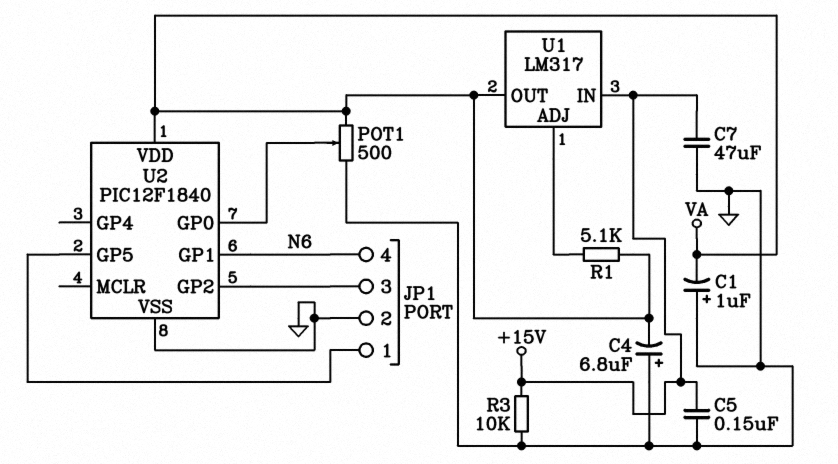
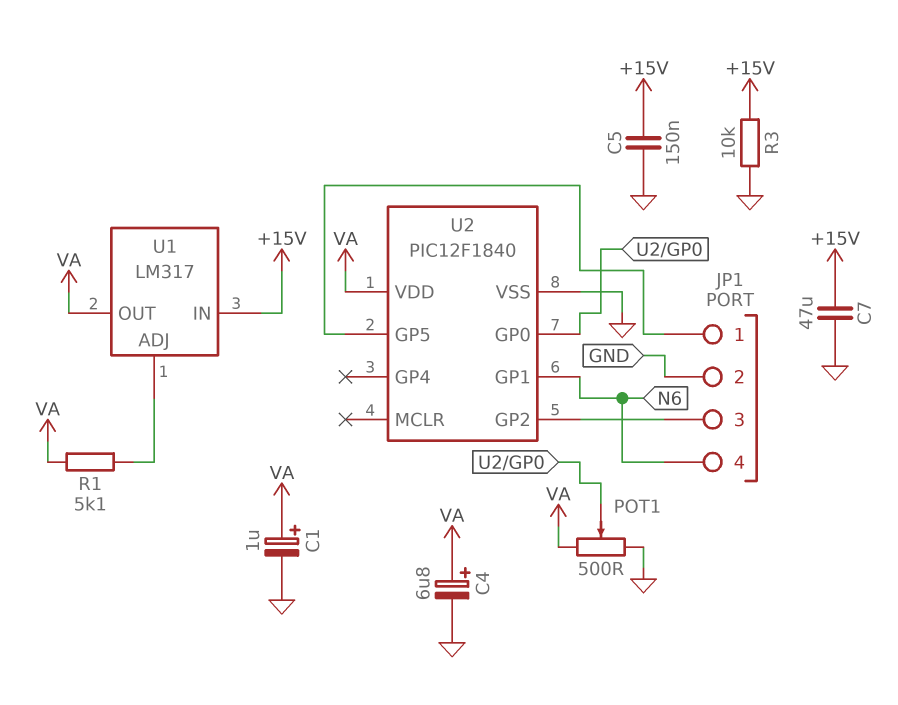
C1: 1uF (plus GND, minus VA) -> 1uF (plus VA, minus GND)
C4: 6.8uF (plus GND, minus VA) -> 6.8uF (plus VA, minus GND)

